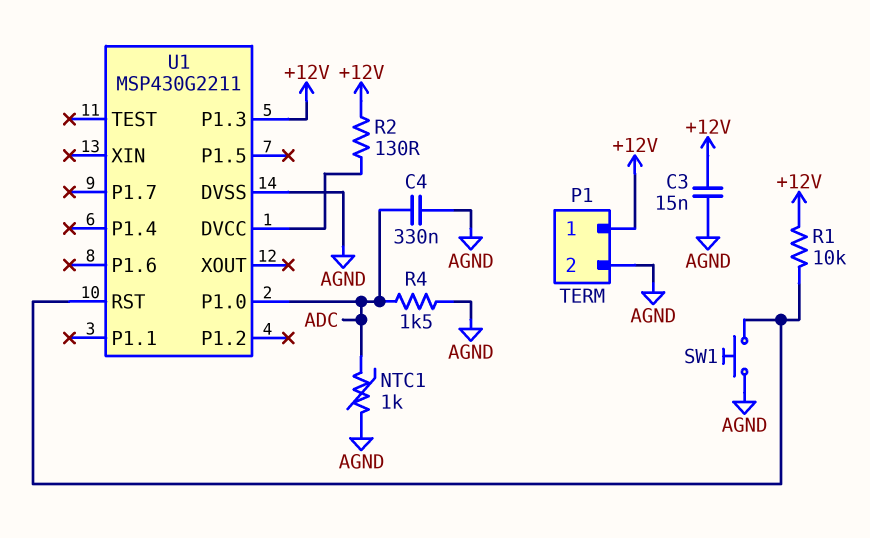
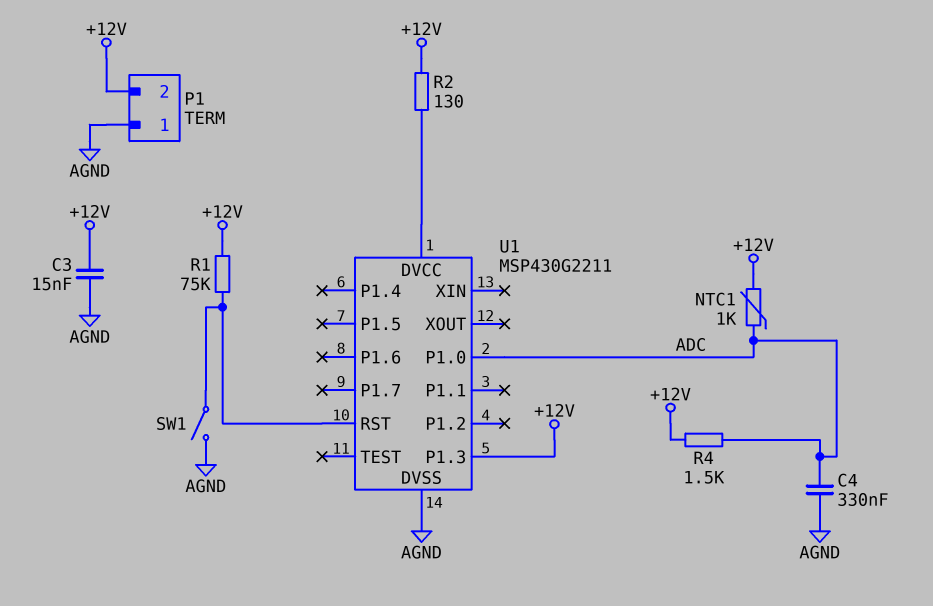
NTC1: 1k (ADC, AGND) -> 1k (+12V, ADC)
P1 pin 1: +12V -> AGND
P1 pin 2: AGND -> +12V
R1: 10k (+12V, U1/RST) -> 75k (+12V, U1/RST)
R4: 1.5k (ADC, AGND) -> 1.5k (+12V, ADC)
SW1: button (AGND, U1/RST) -> switch (AGND, U1/RST)

